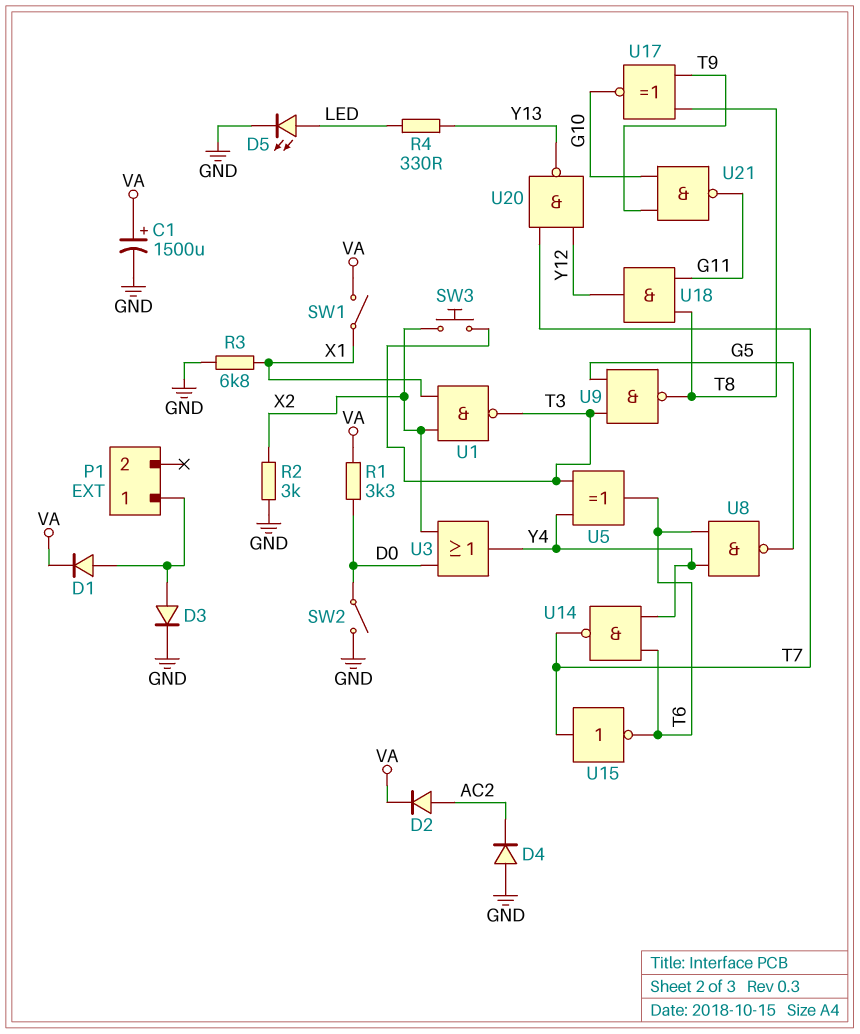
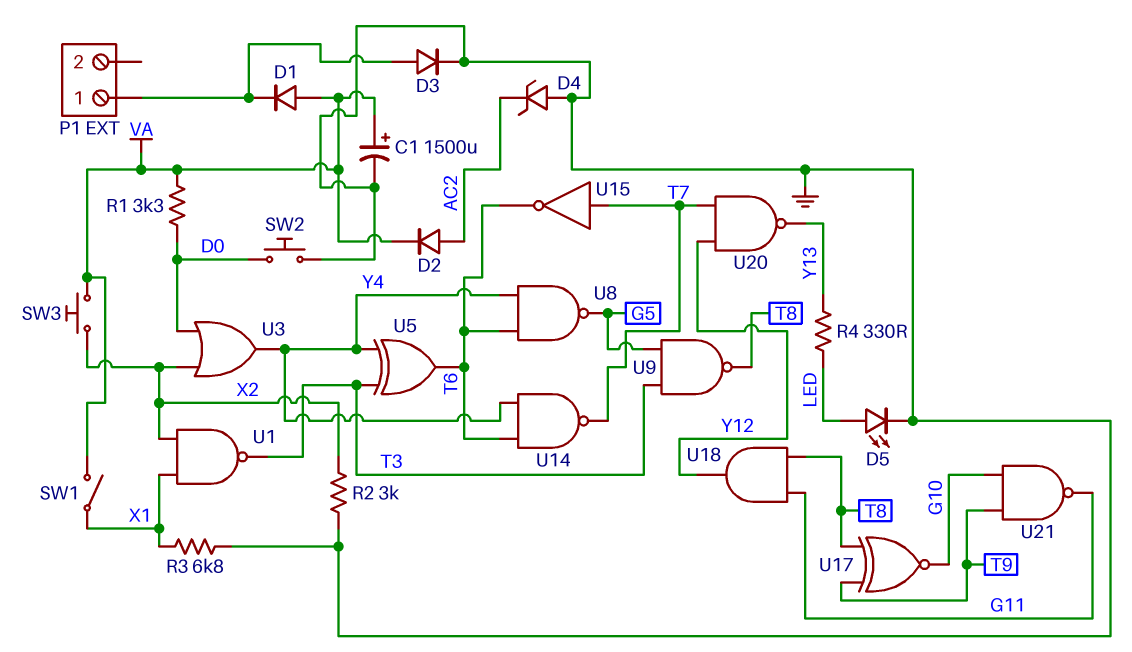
D1: diode (A P1/1, K VA) -> diode (A VA, K P1/1)
D4: diode (A GND, K AC2) -> zener (A GND, K AC2)
SW2: switch (D0, GND) -> button (D0, GND)
SW3: button (T3, X2) -> button (VA, X2)

